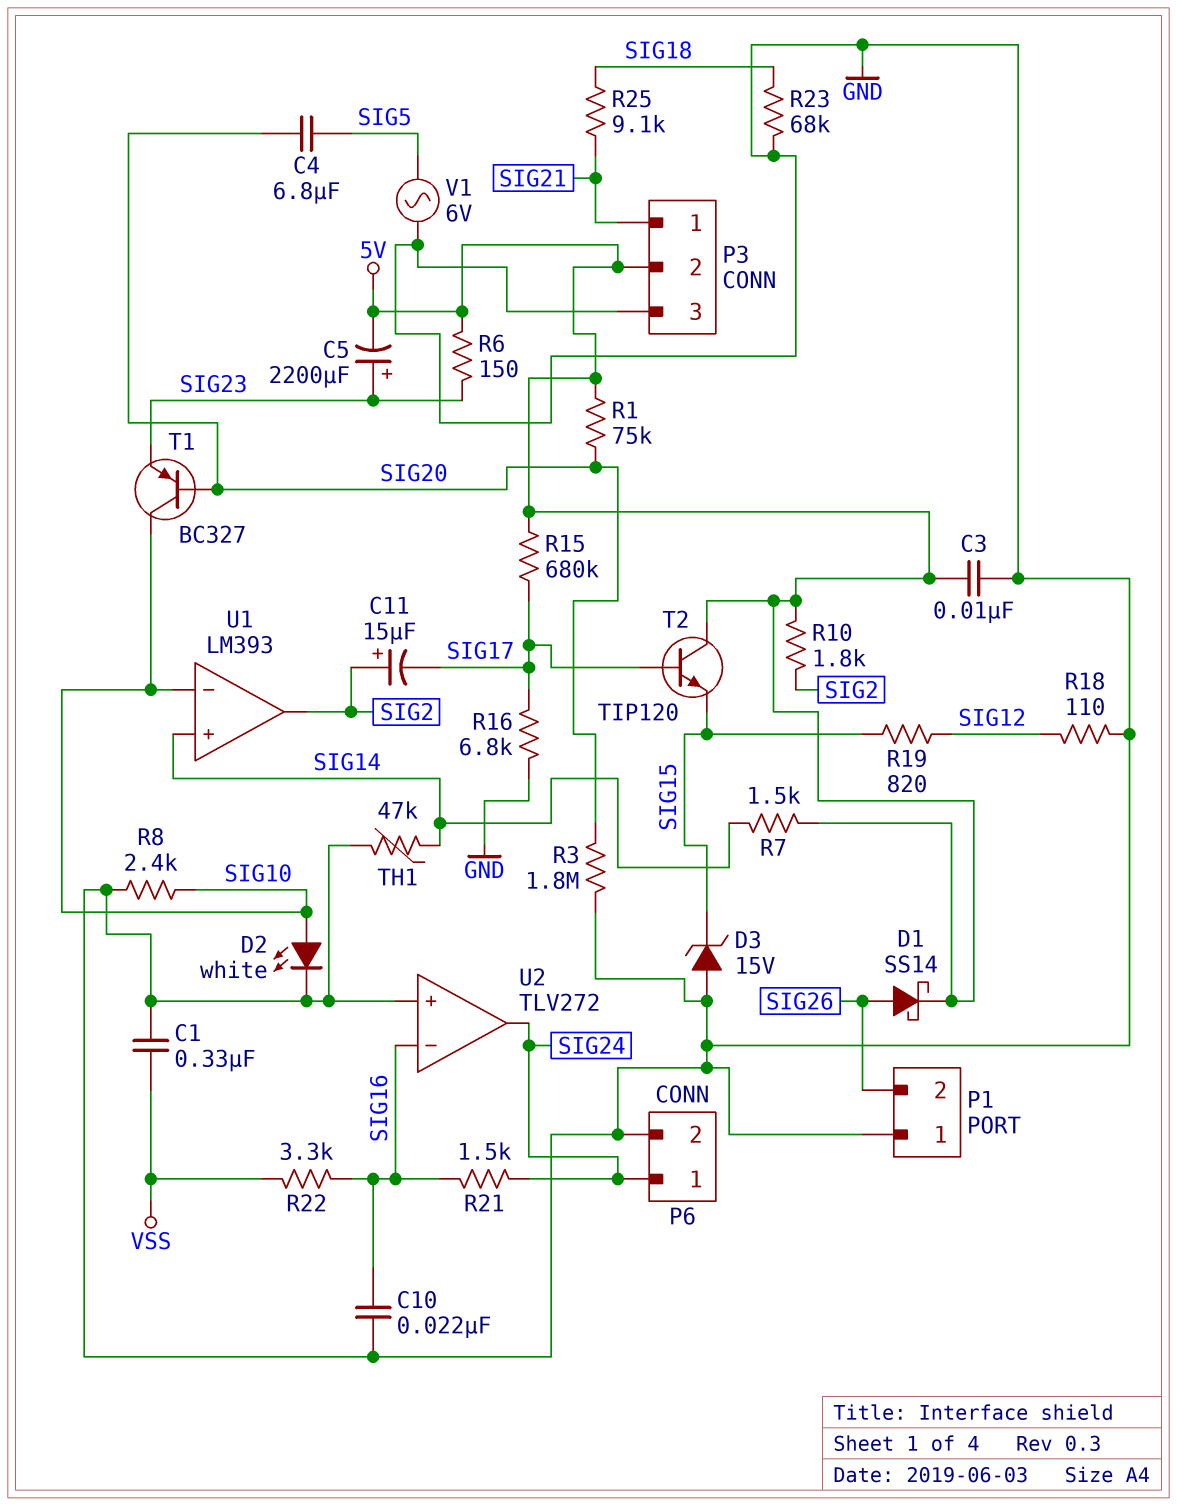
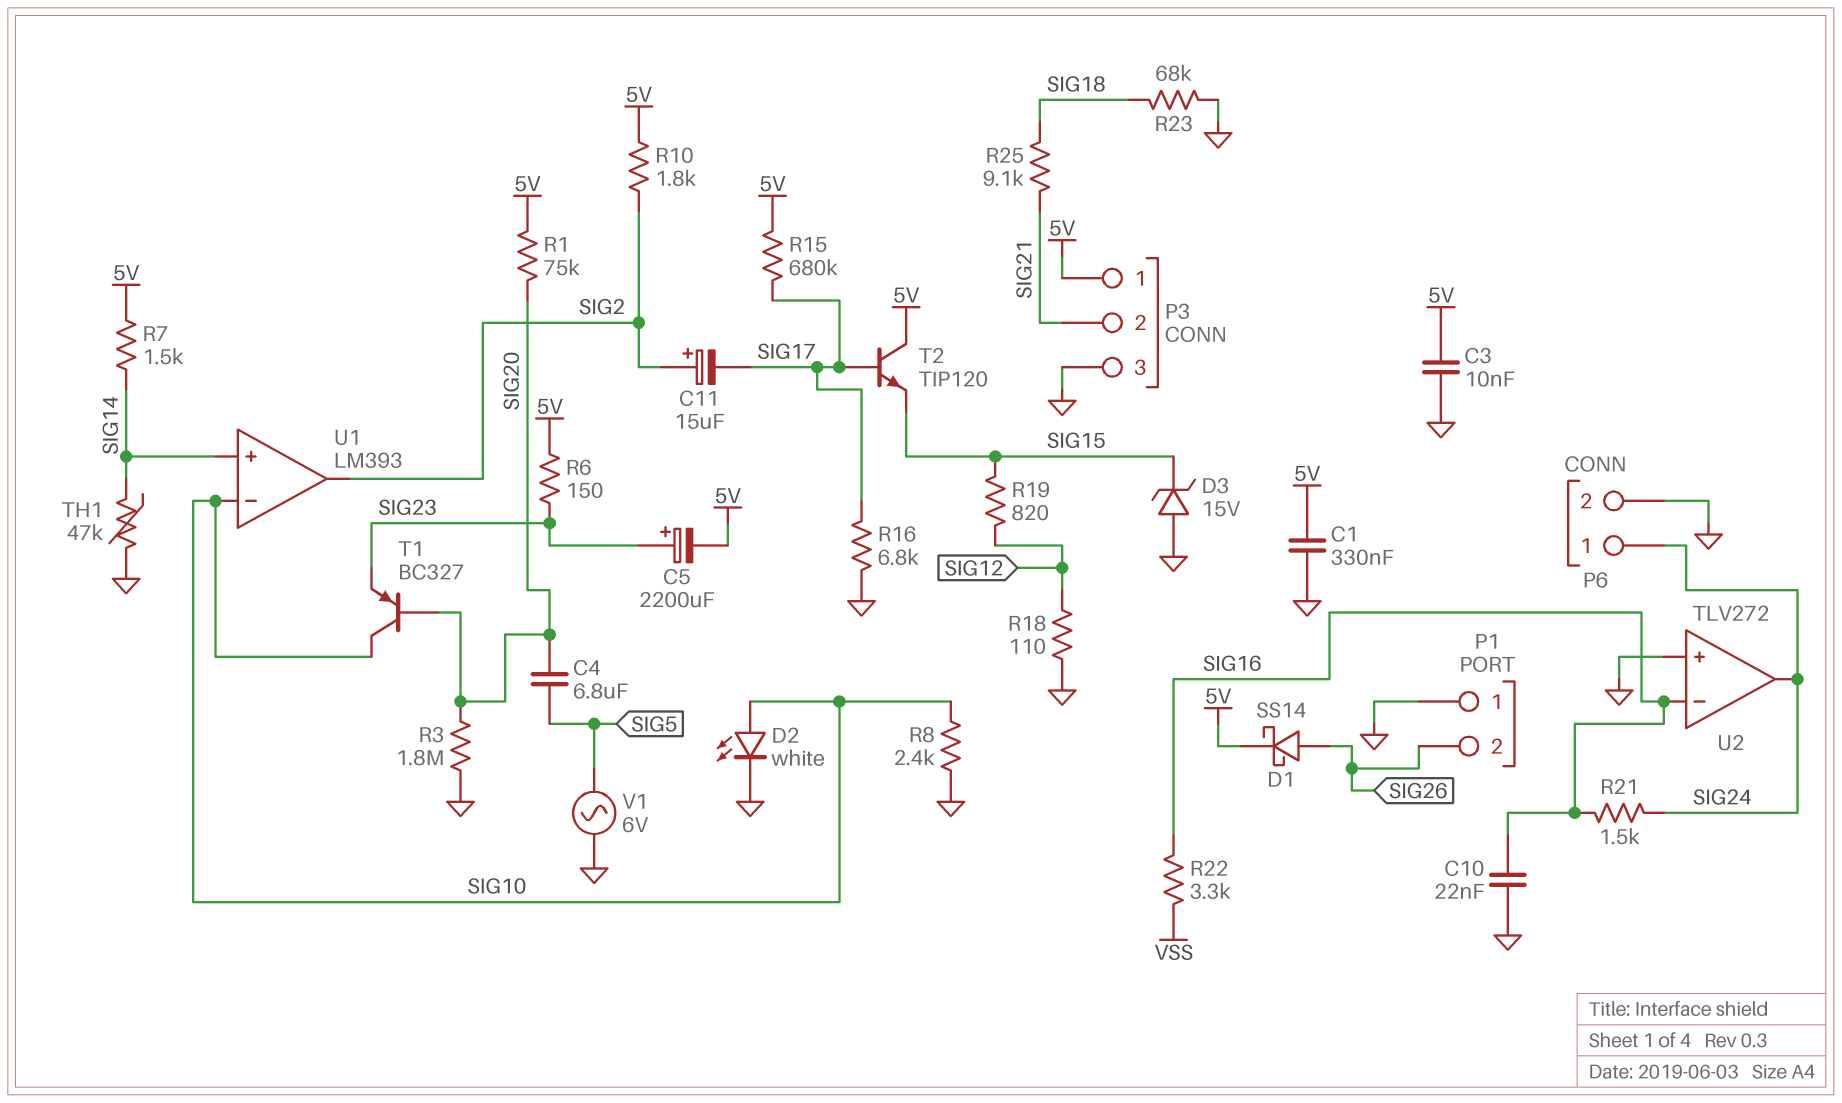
C1: 330nF (GND, VSS) -> 330nF (5V, GND)
P3 pin 1: SIG21 -> 5V
P3 pin 2: 5V -> SIG21

